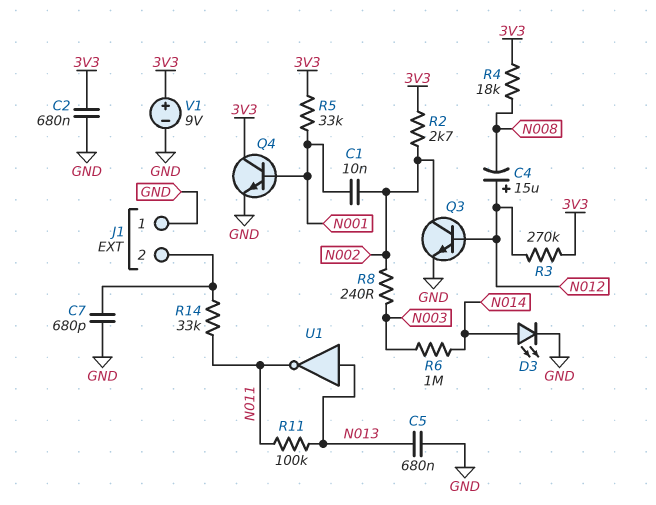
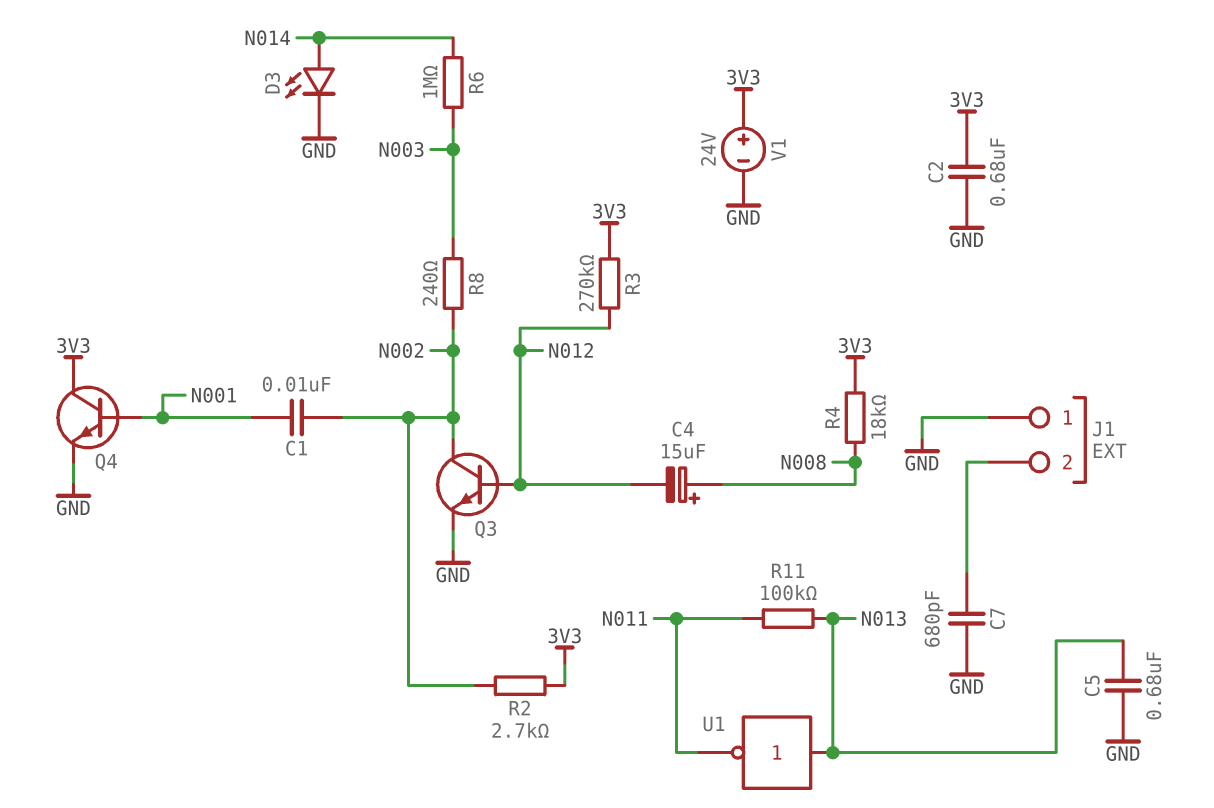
C4: 15uF (plus N012, minus N008) -> 15uF (plus N008, minus N012)
R5: 33k (3V3, N001) -> none
R14: 33k (J1/2, N011) -> none
V1: 9V (plus 3V3, minus GND) -> 24V (plus 3V3, minus GND)

